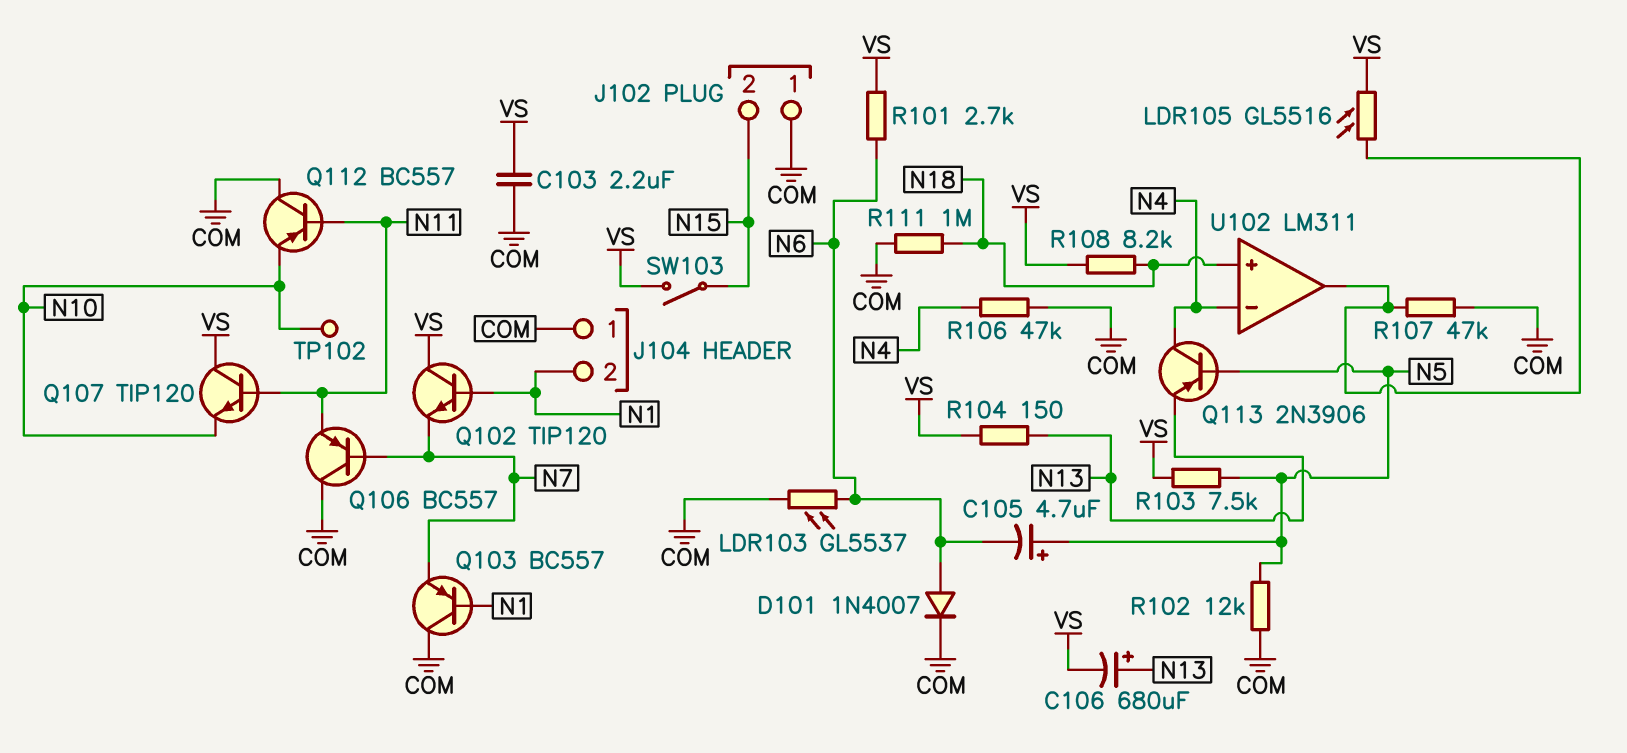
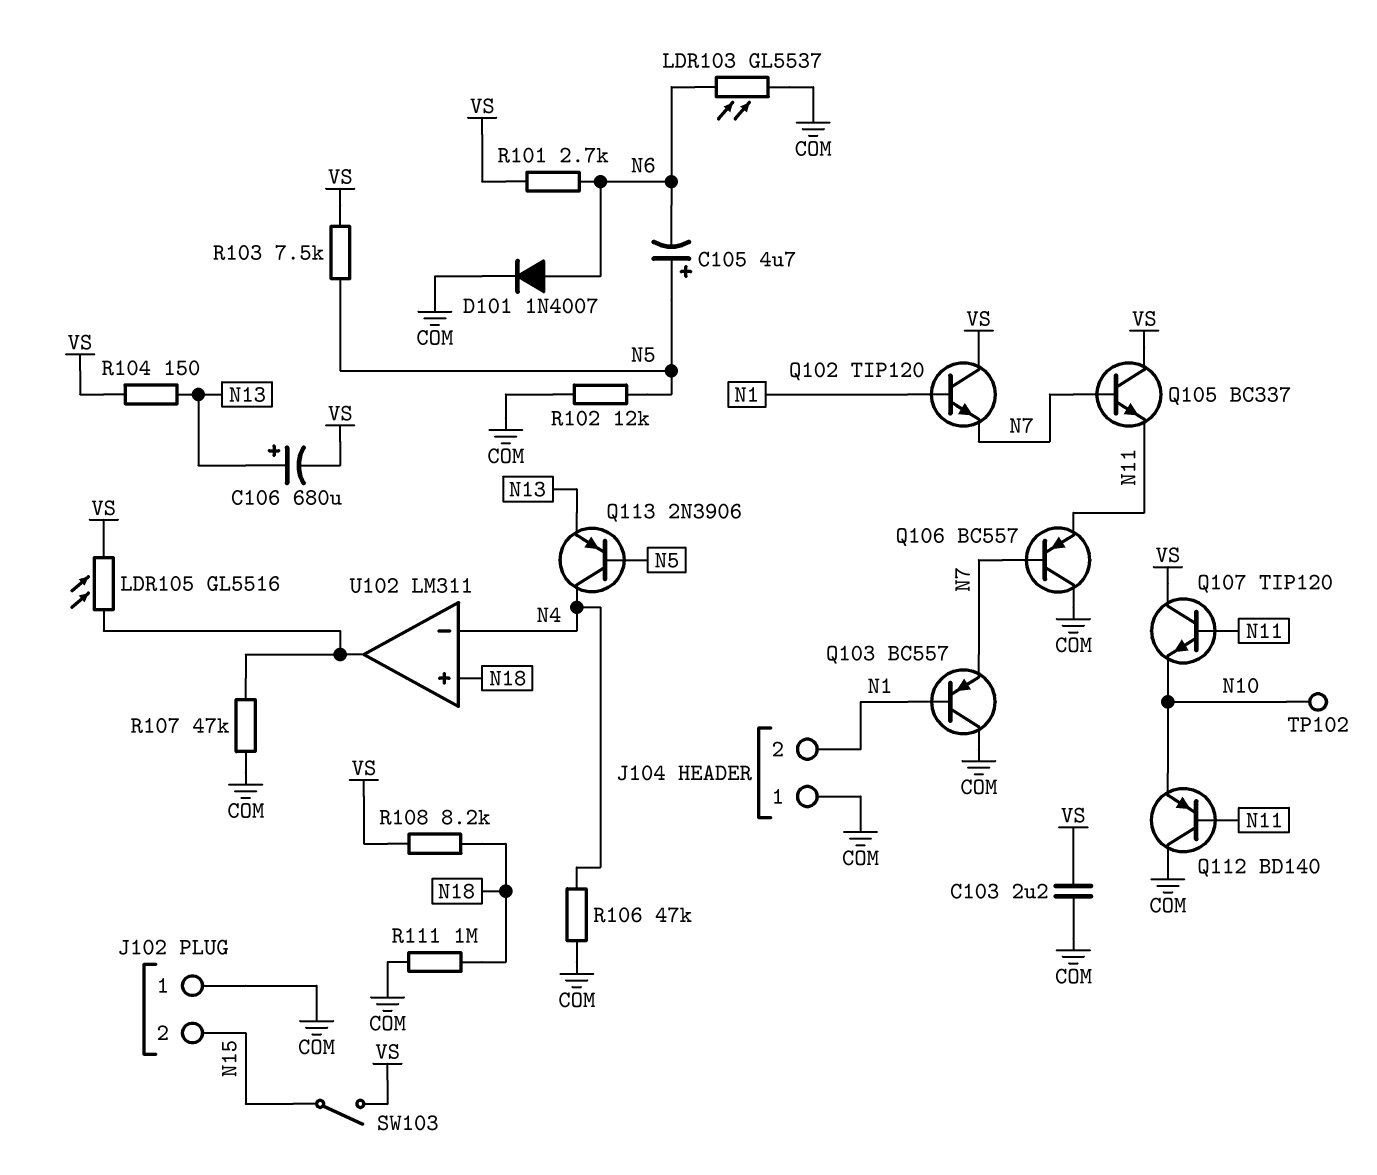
Q105: none -> NPN BC337 (B N7, C VS, E N11)
Q112: PNP BC557 (B N11, C COM, E N10) -> PNP BD140 (B N11, C COM, E N10)

